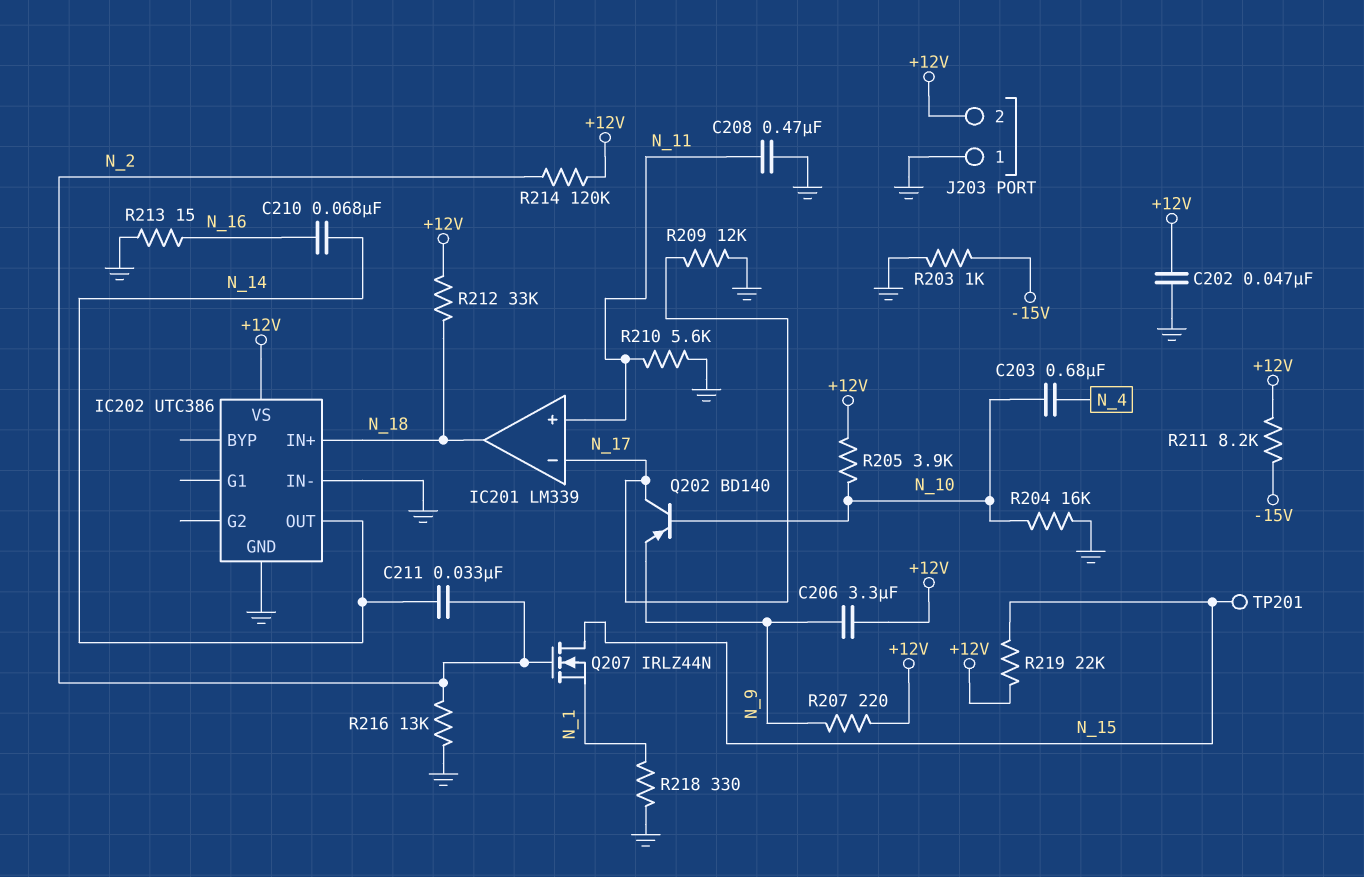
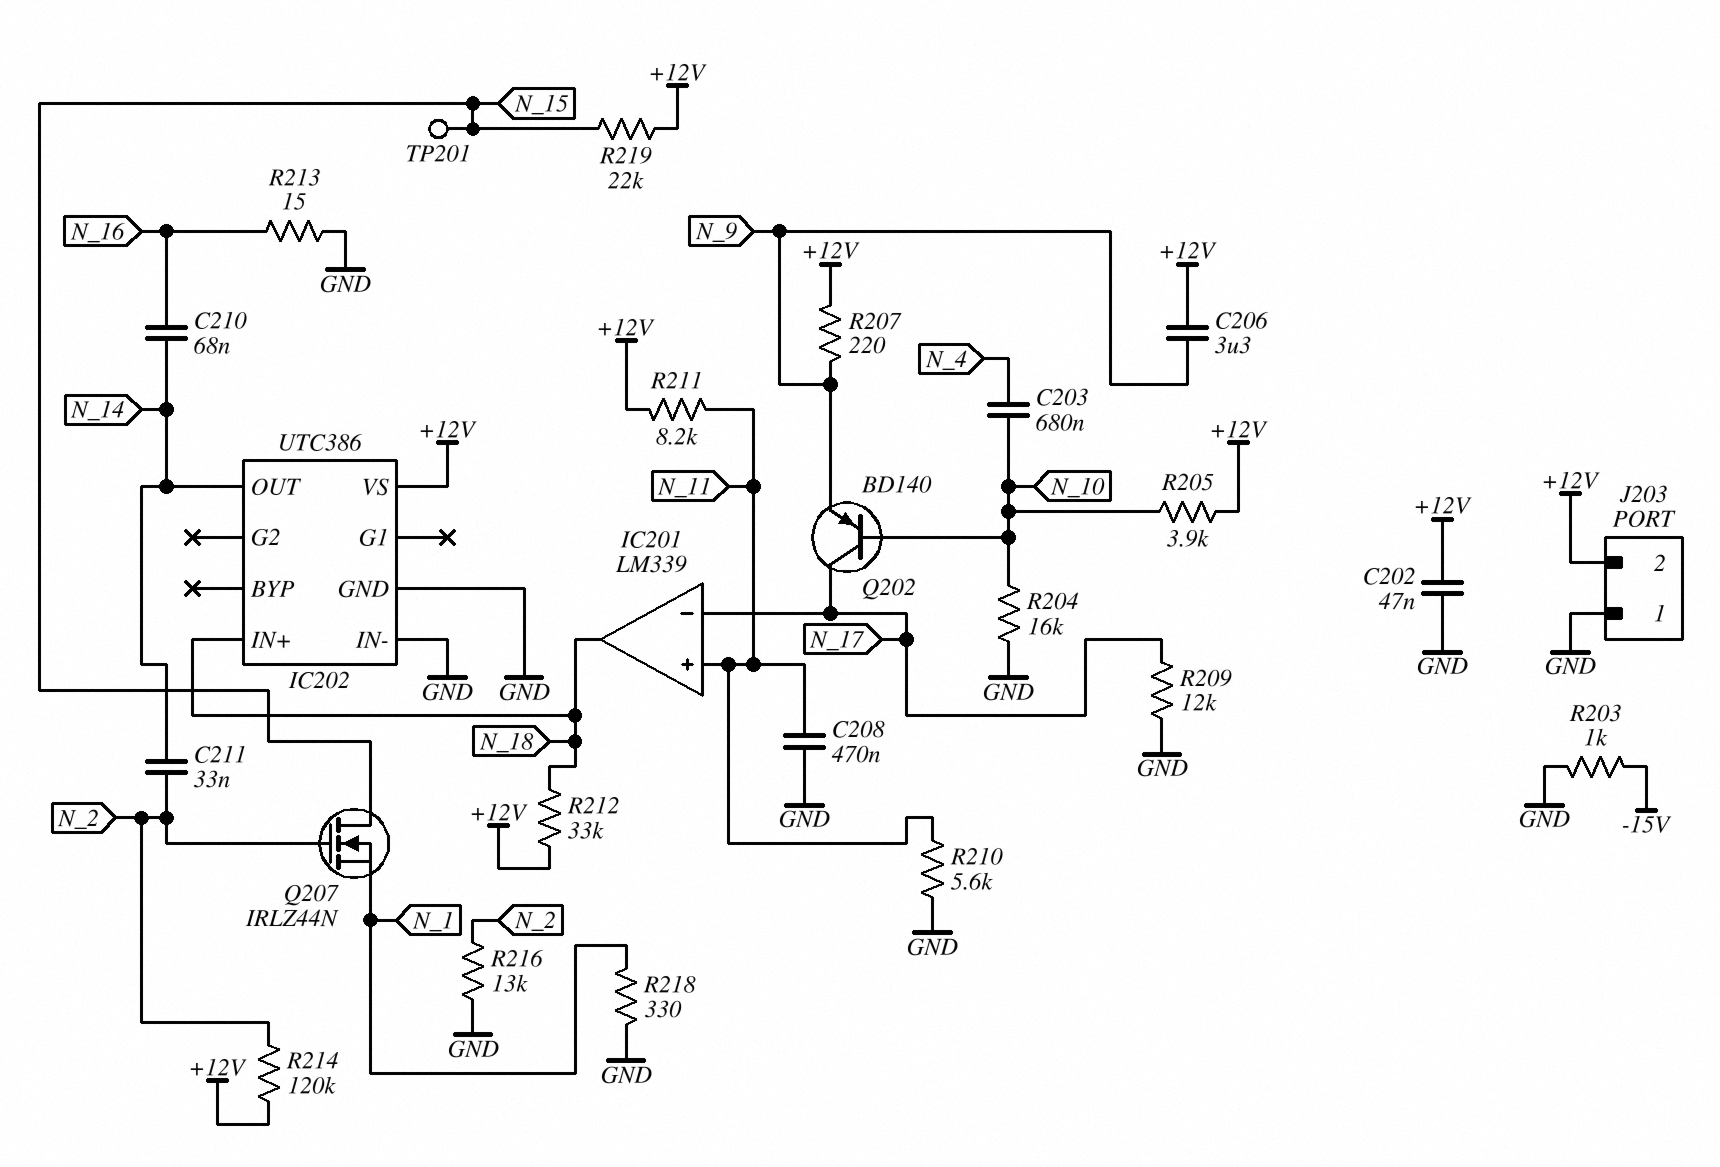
R211: 8.2k (+12V, -15V) -> 8.2k (+12V, N_11)

